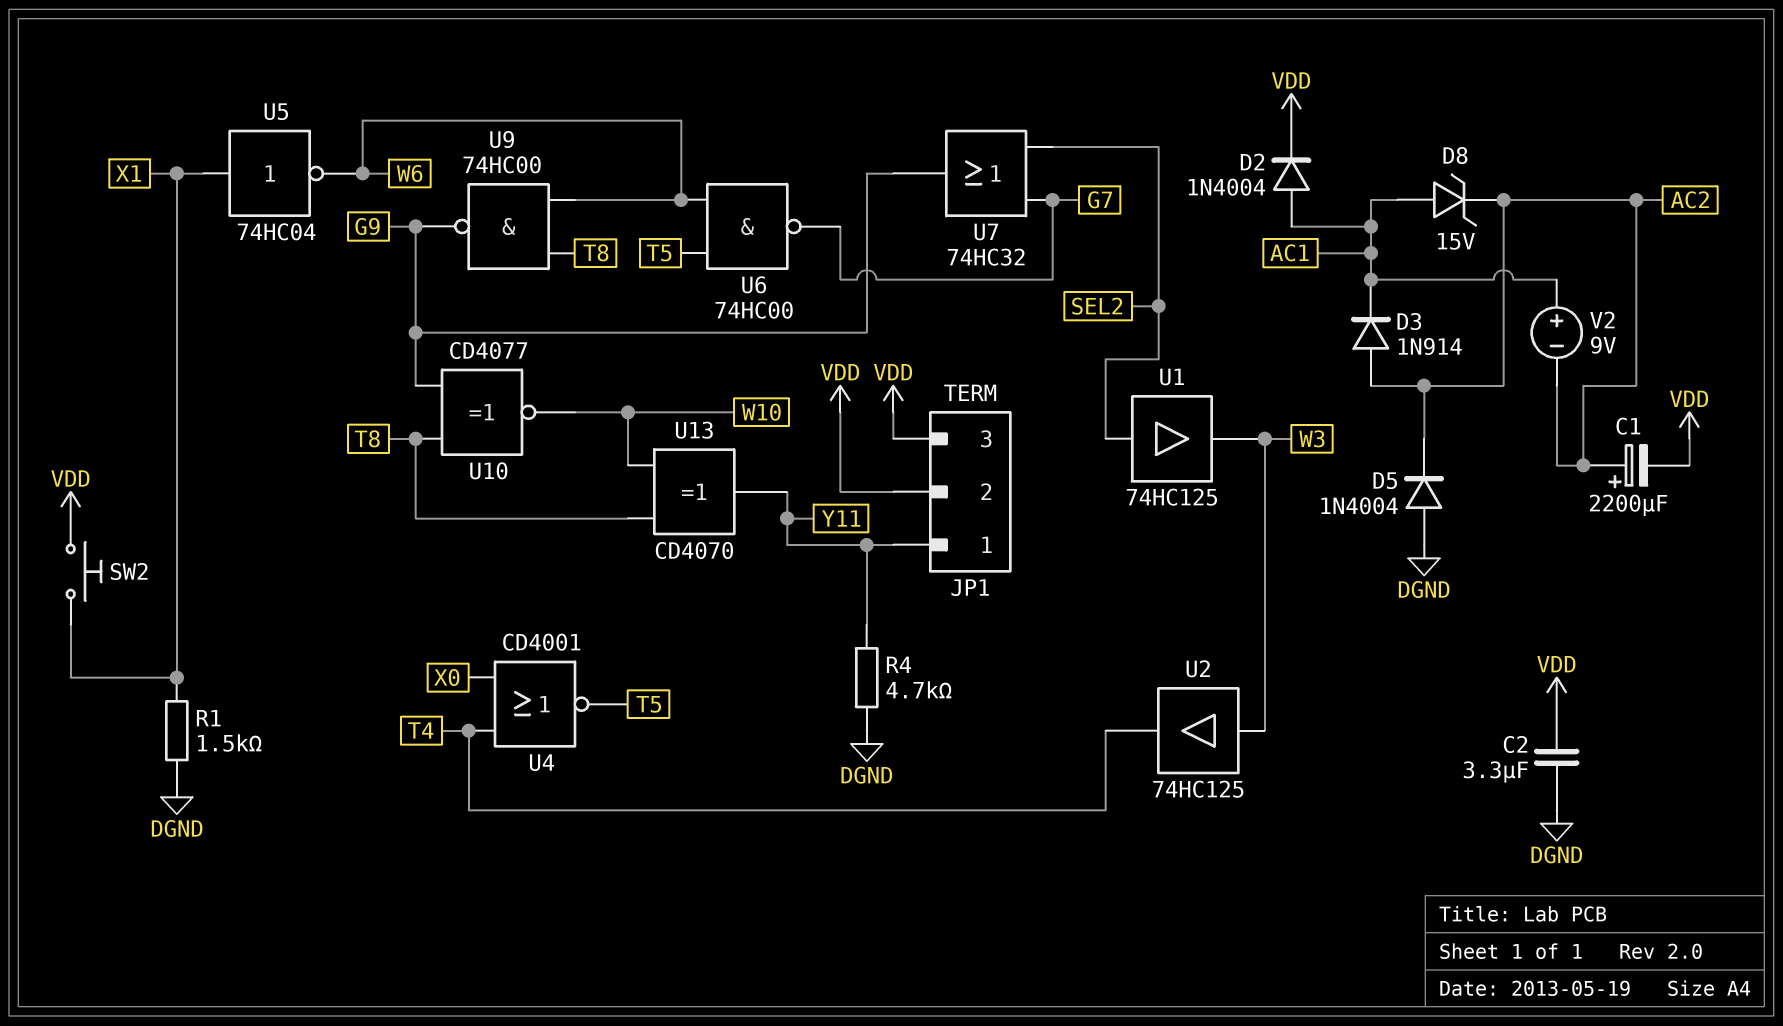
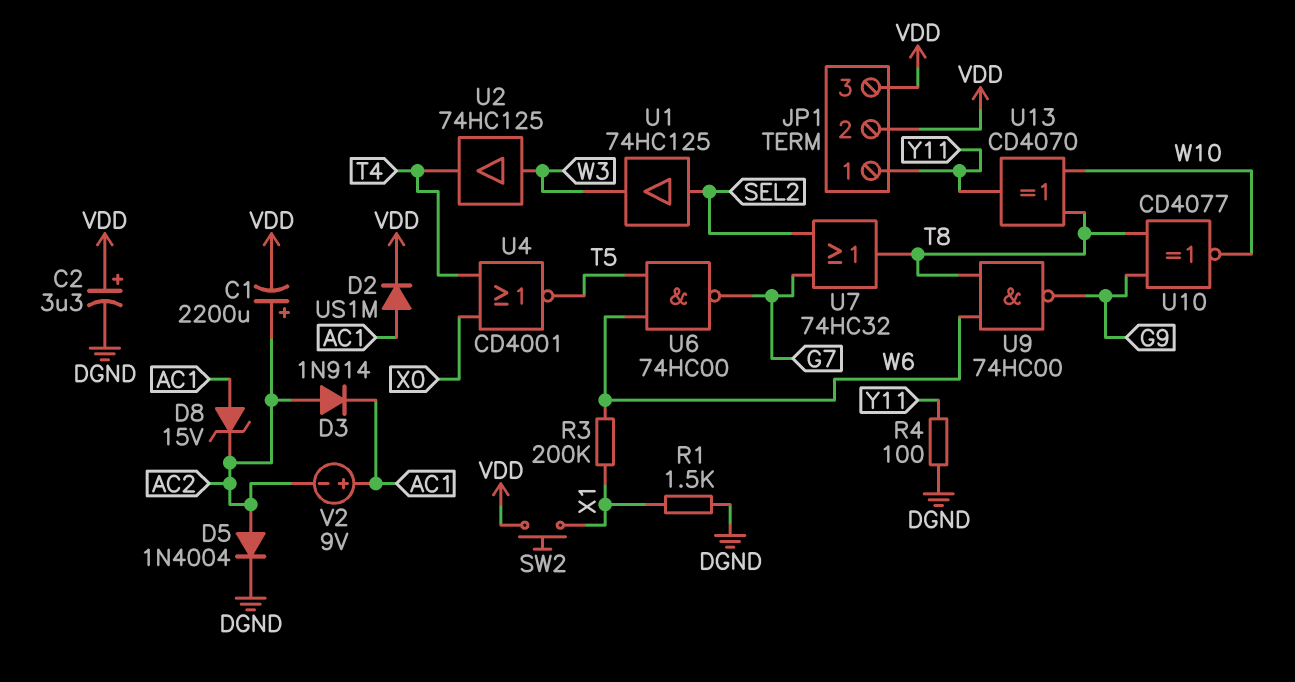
C2: 3.3uF (DGND, VDD) -> 3.3uF (plus VDD, minus DGND)
D2: diode 1N4004 (A AC1, K VDD) -> diode US1M (A AC1, K VDD)
D5: diode 1N4004 (A DGND, K AC2) -> diode 1N4004 (A AC2, K DGND)
R3: none -> 200k (W6, X1)
R4: 4.7k (DGND, Y11) -> 100 (DGND, Y11)
U5: NOT 74HC04 (in X1, out W6) -> none
U7: OR 74HC32 (in G7, in SEL2, out G9) -> OR 74HC32 (in G7, in SEL2, out T8)

